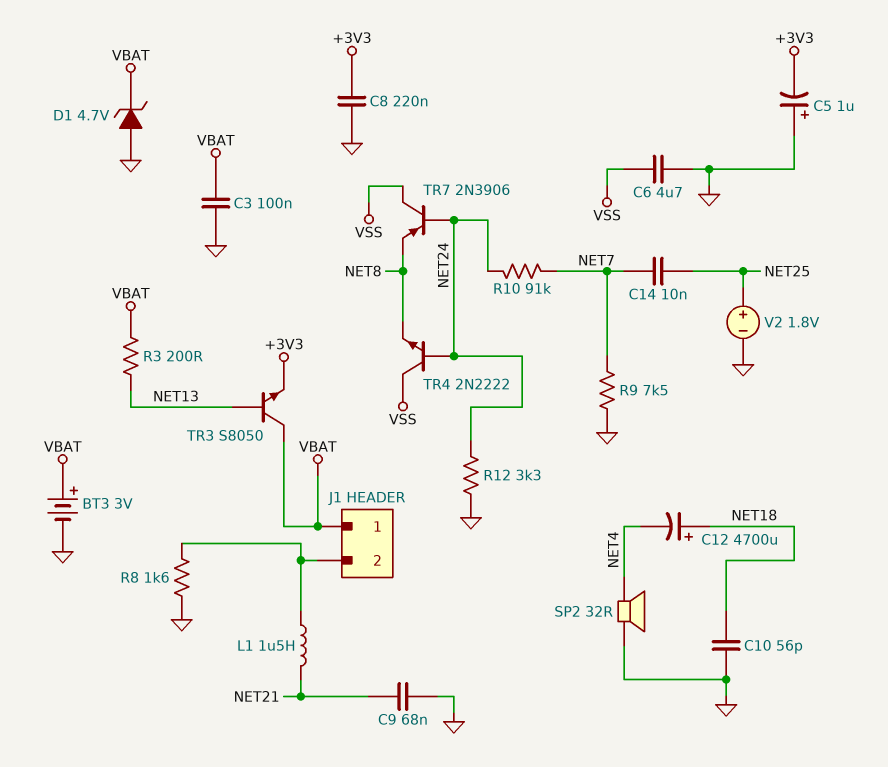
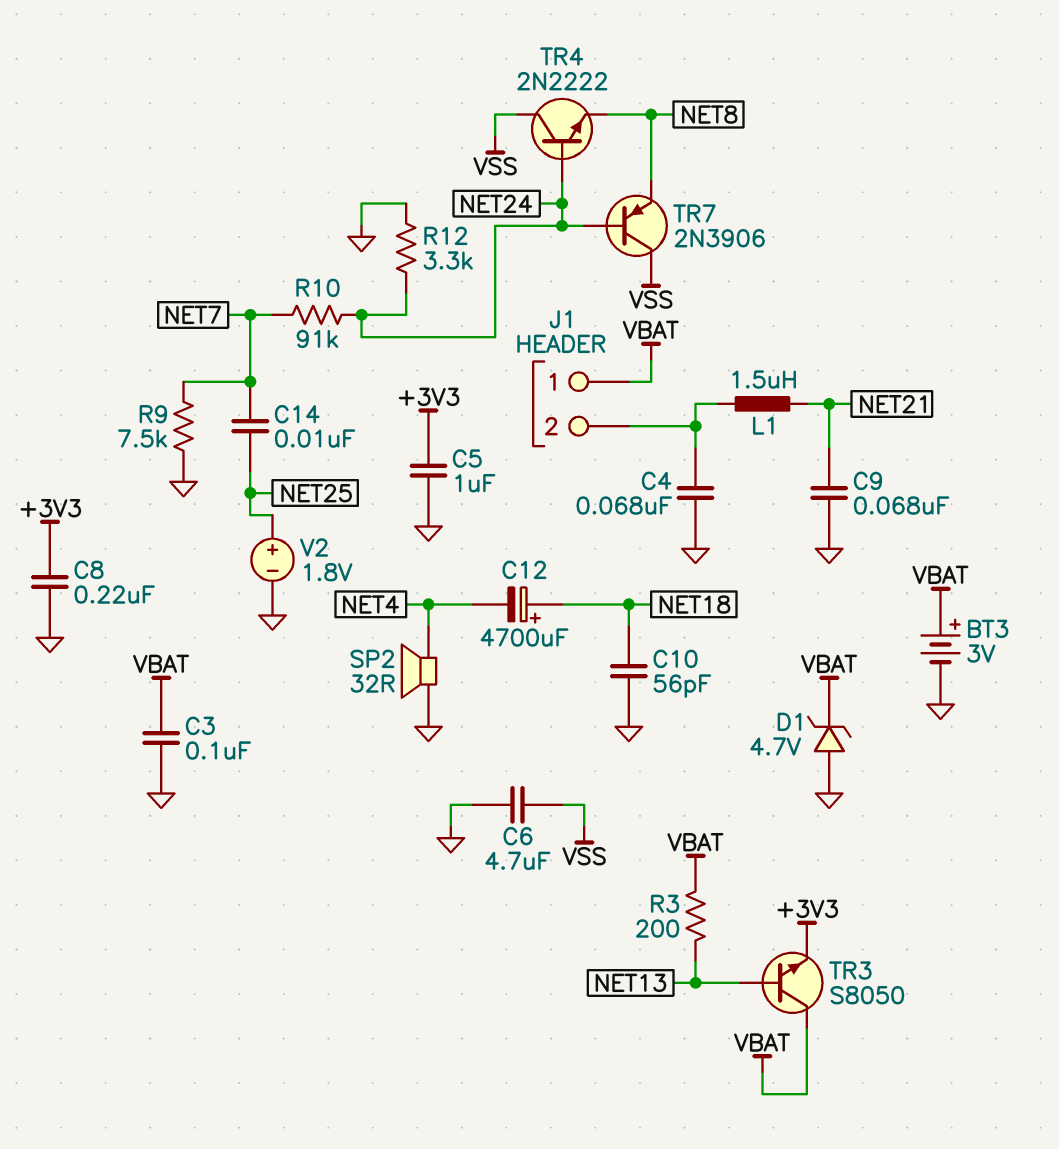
C4: none -> 68nF (GND, J1/2)
C5: 1uF (plus GND, minus +3V3) -> 1uF (+3V3, GND)
R8: 1.6k (GND, J1/2) -> none

